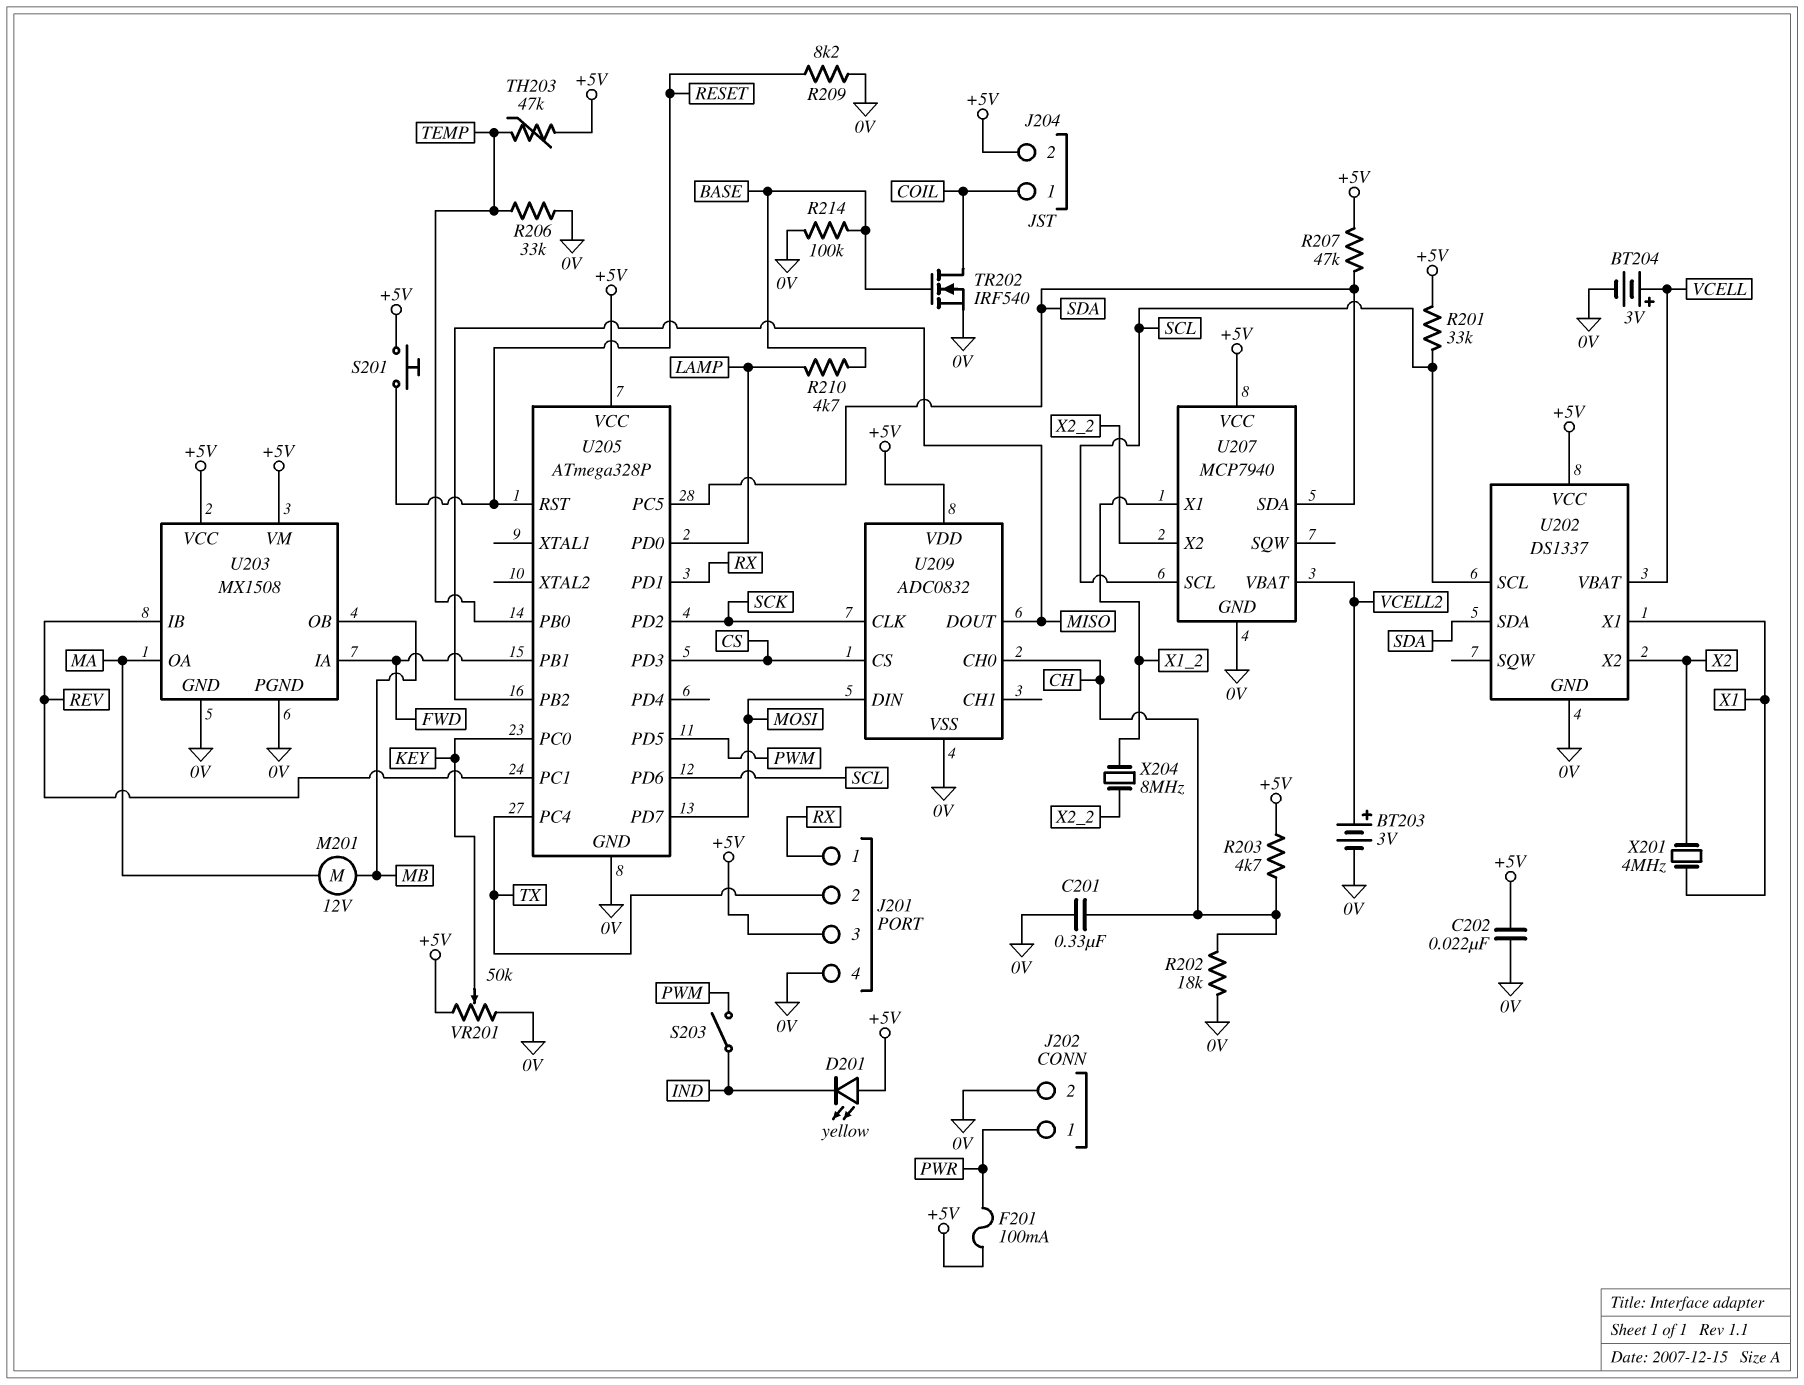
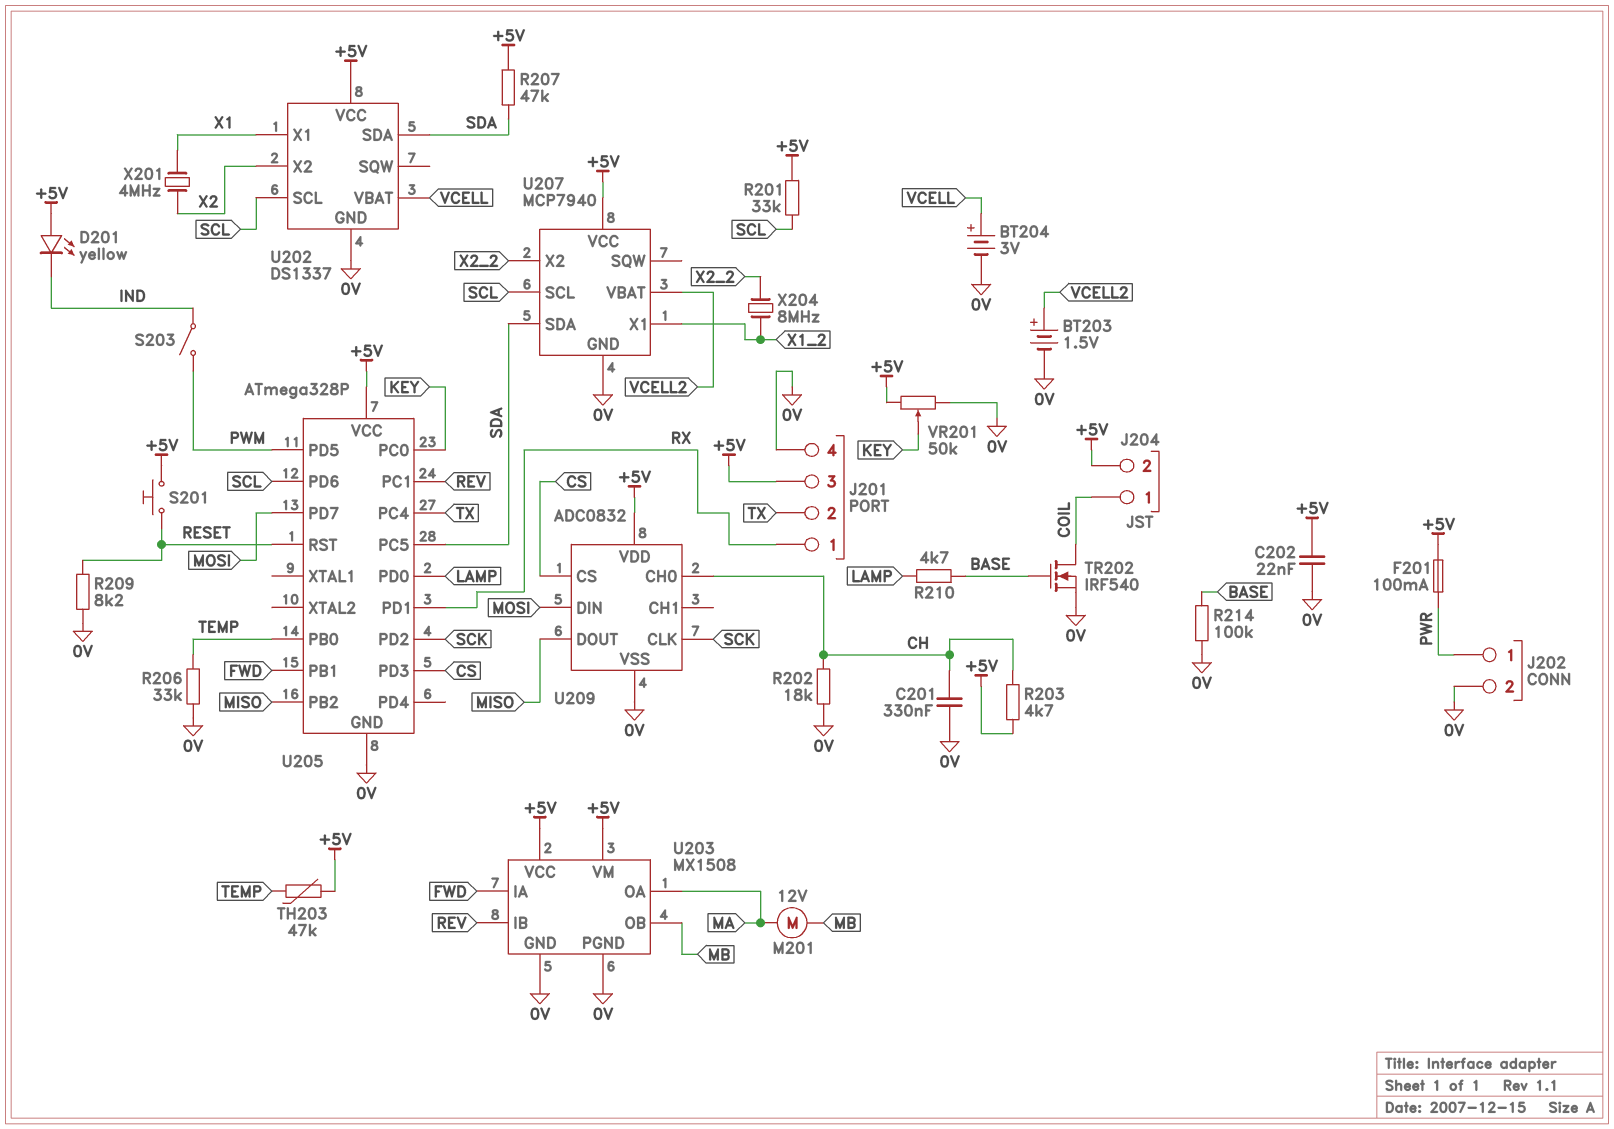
BT203: 3V (plus VCELL2, minus 0V) -> 1.5V (plus VCELL2, minus 0V)

